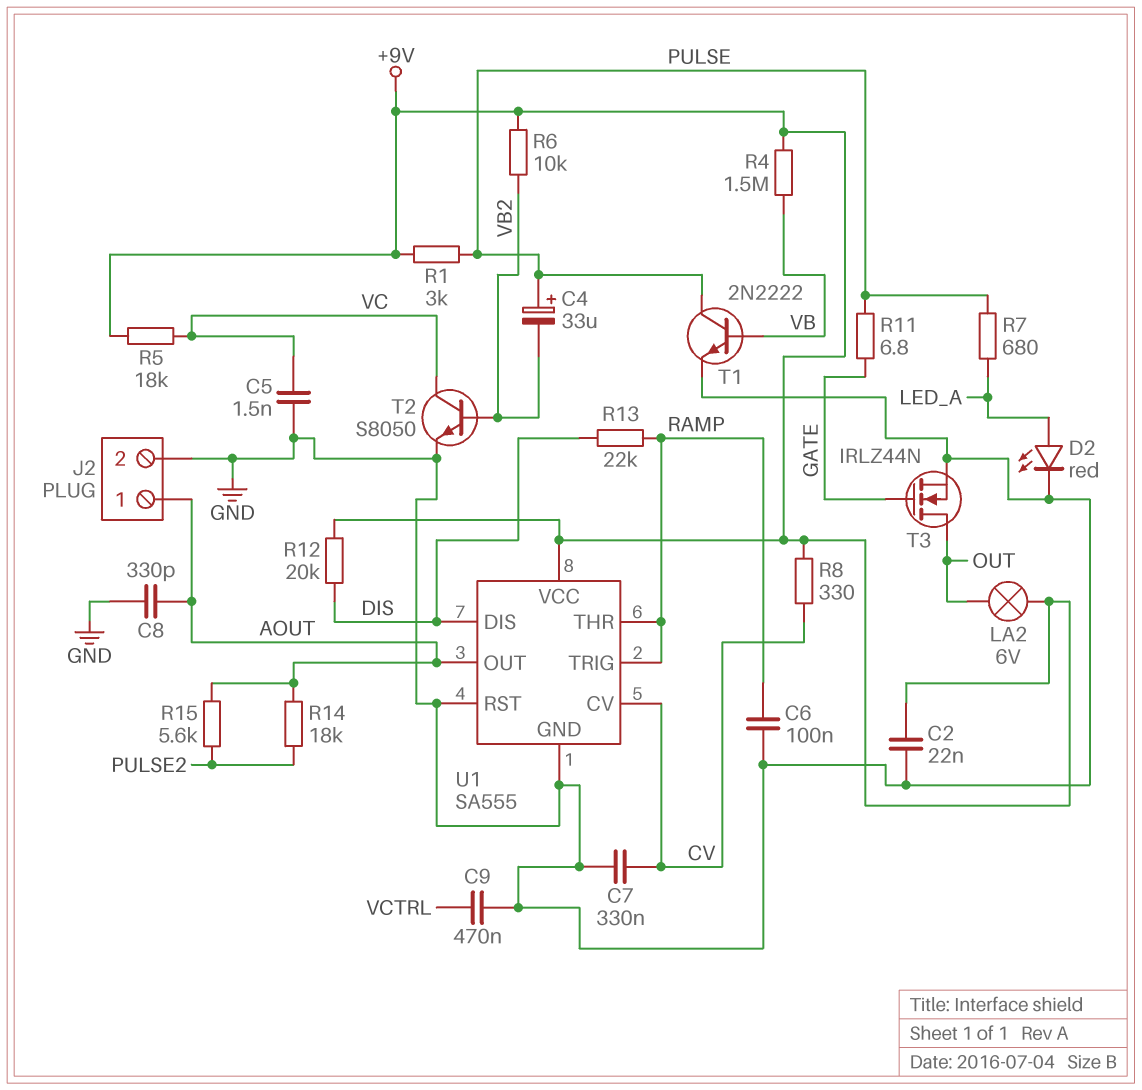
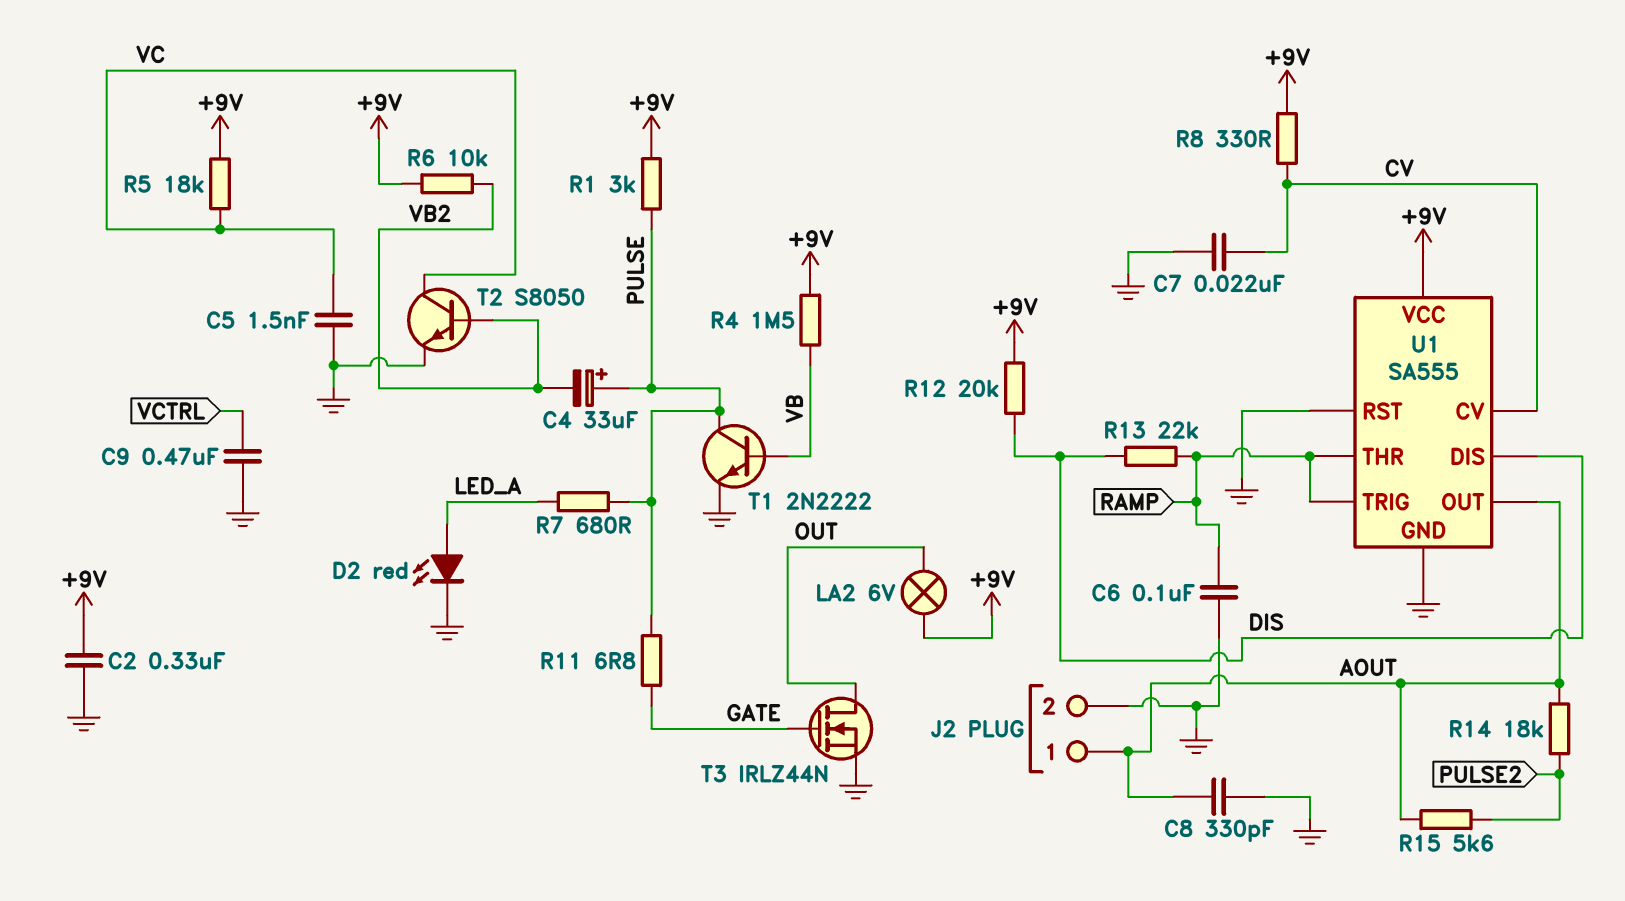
C2: 22nF (+9V, GND) -> 330nF (+9V, GND)
C7: 330nF (CV, GND) -> 22nF (CV, GND)

